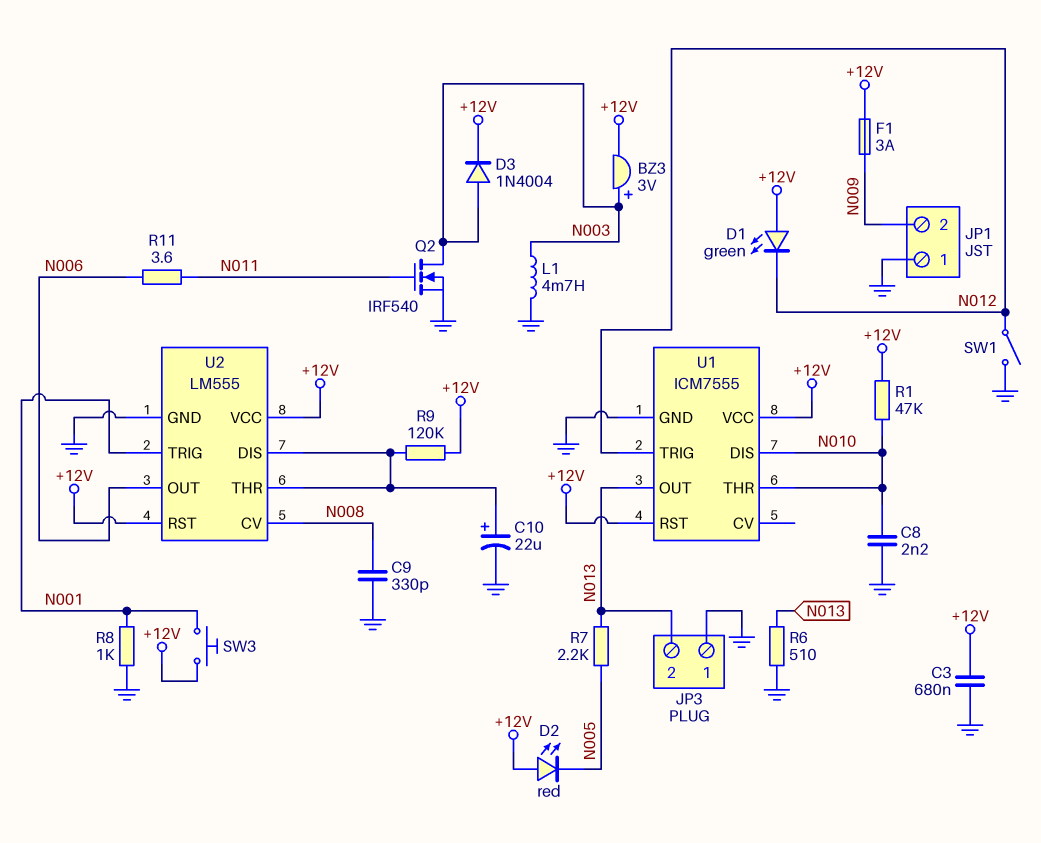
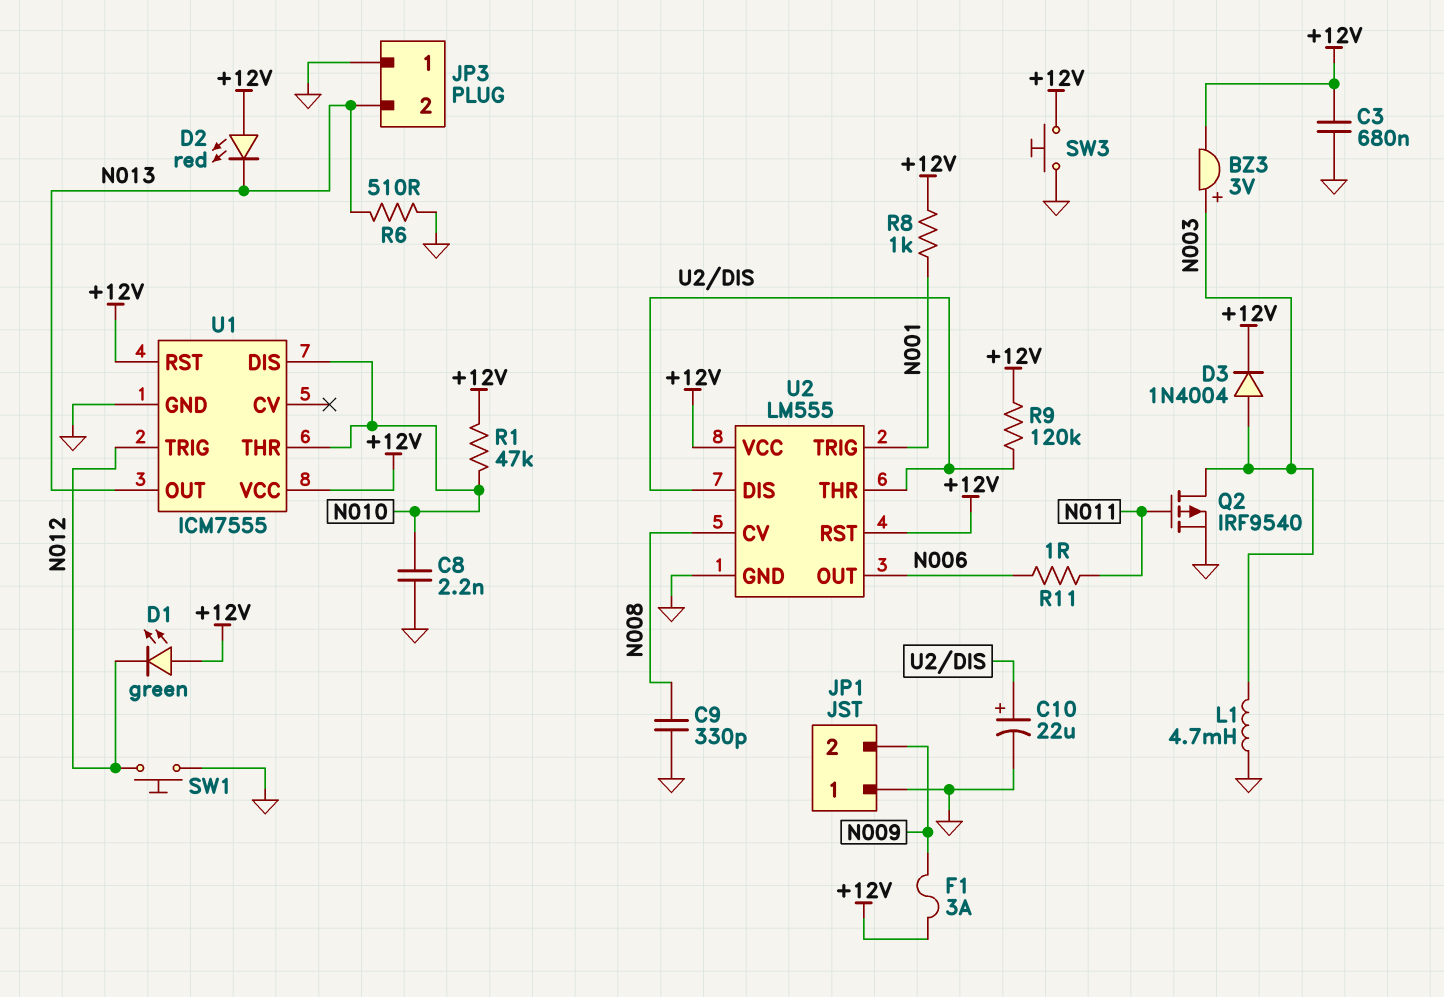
D2: LED red (A +12V, K N005) -> LED red (A +12V, K N013)
Q2: NMOS IRF540 (G N011, D N003, S GND) -> PMOS IRF9540 (G N011, D N003, S GND)
R7: 2.2k (N005, N013) -> none
R8: 1k (GND, N001) -> 1k (+12V, N001)
R11: 3.6 (N006, N011) -> 1 (N006, N011)
SW1: switch (GND, N012) -> button (GND, N012)
SW3: button (+12V, N001) -> button (+12V, GND)

